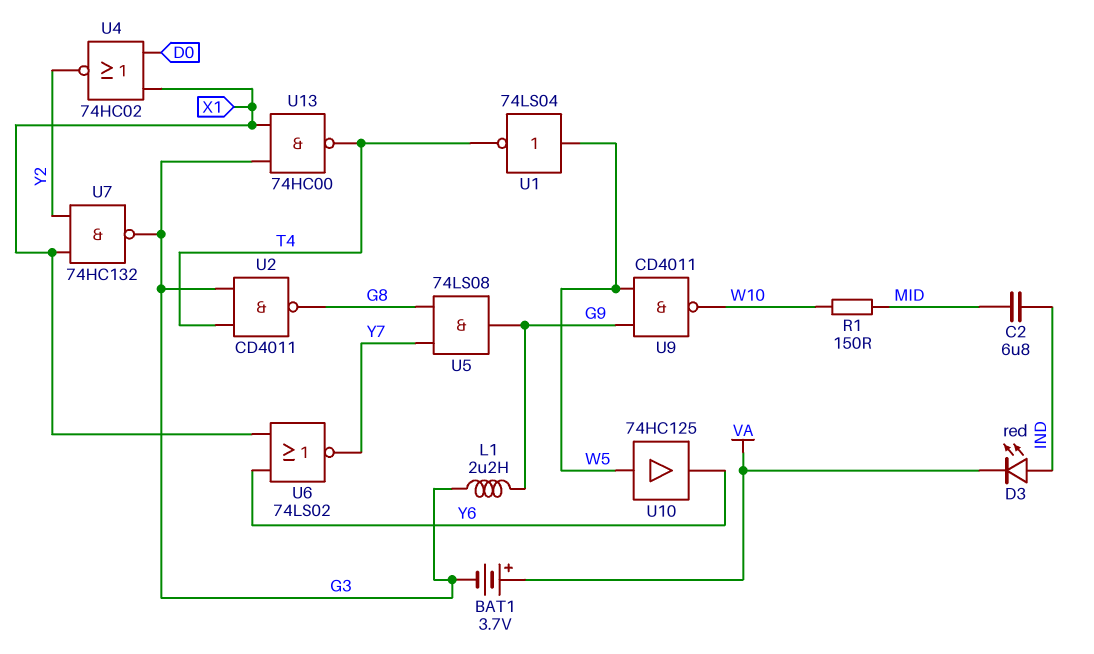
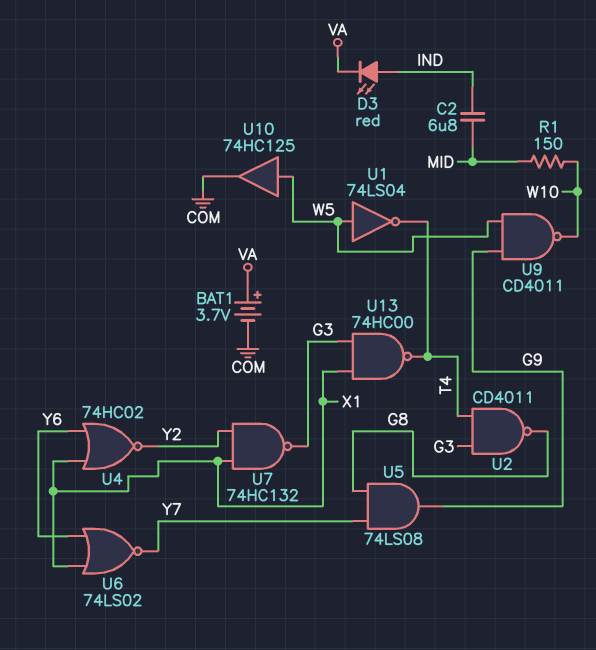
BAT1: 3.7V (plus VA, minus G3) -> 3.7V (plus VA, minus COM)
L1: 2.2uH (G3, G9) -> none
U4: NOR 74HC02 (in D0, in X1, out Y2) -> NOR 74HC02 (in X1, in Y6, out Y2)
U10: buffer 74HC125 (in W5, out Y6) -> buffer 74HC125 (in W5, out COM)

